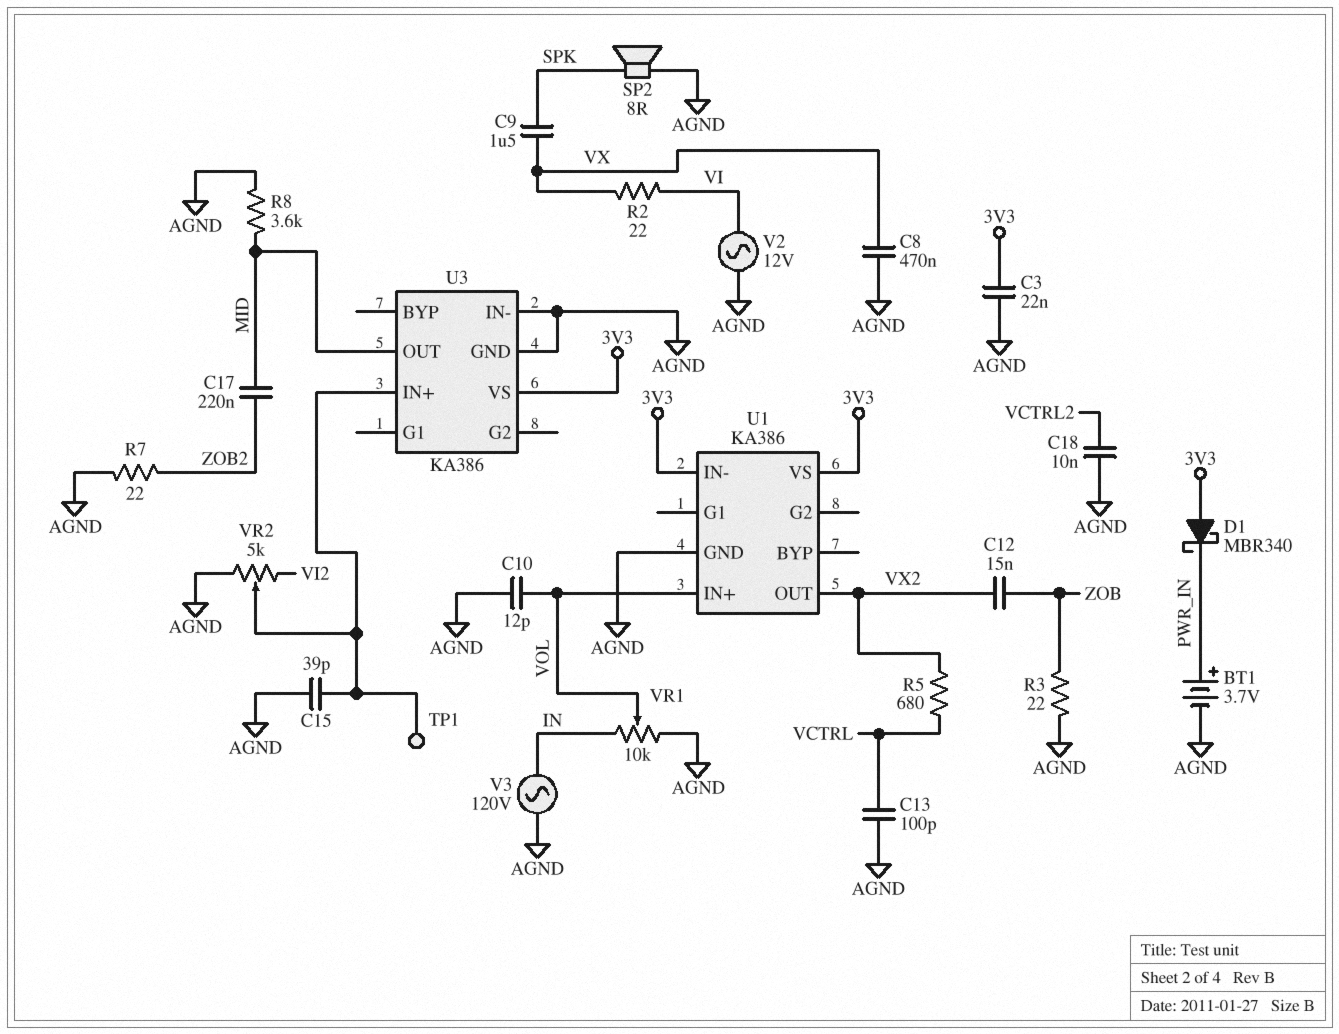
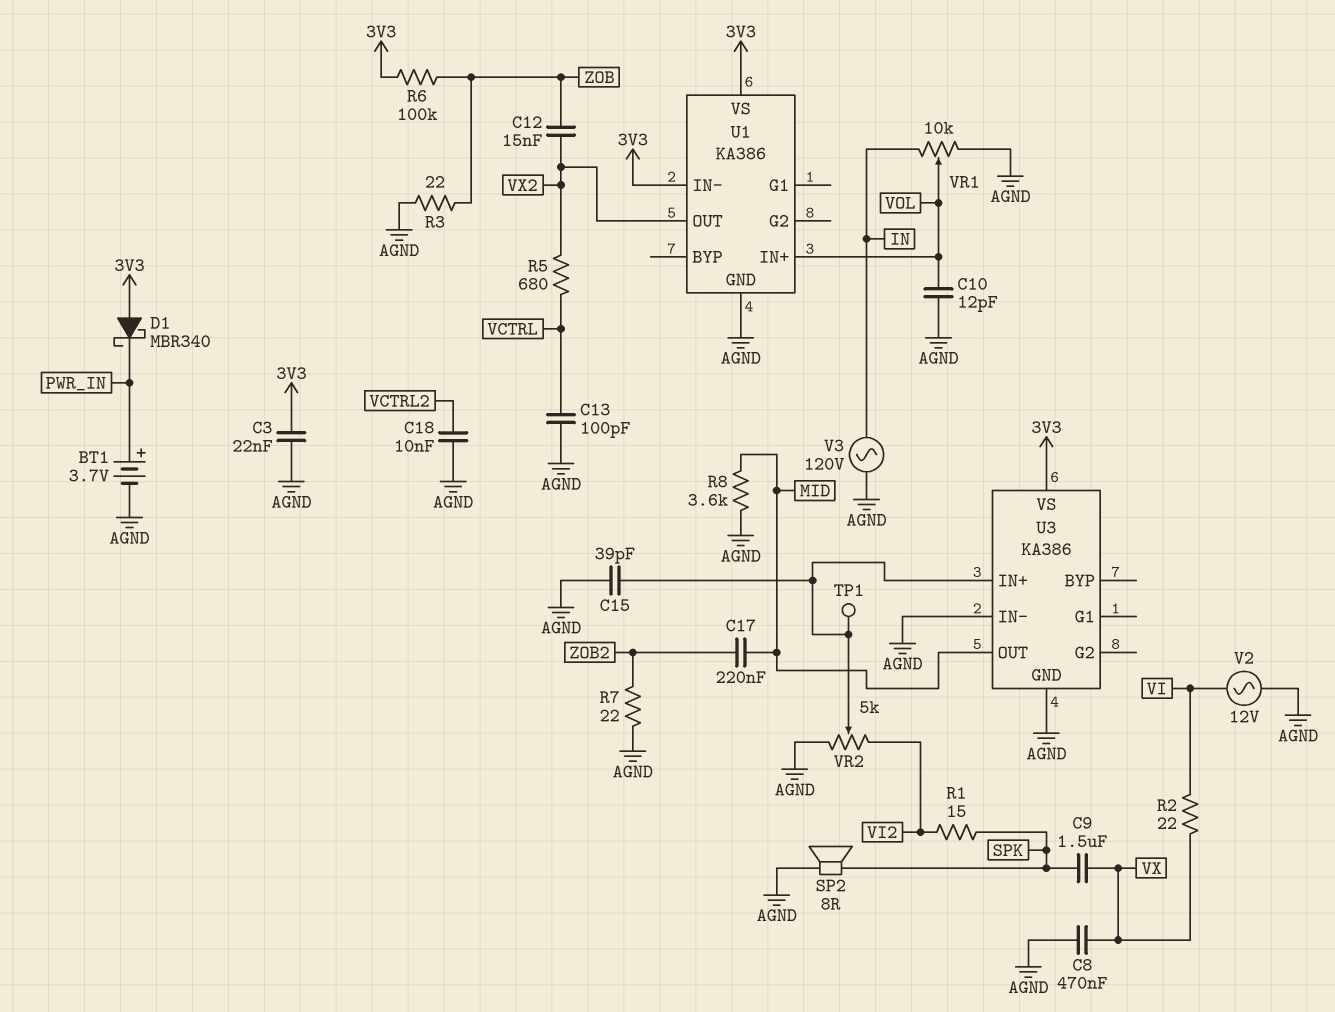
R1: none -> 15 (SPK, VI2)
R6: none -> 100k (3V3, ZOB)

